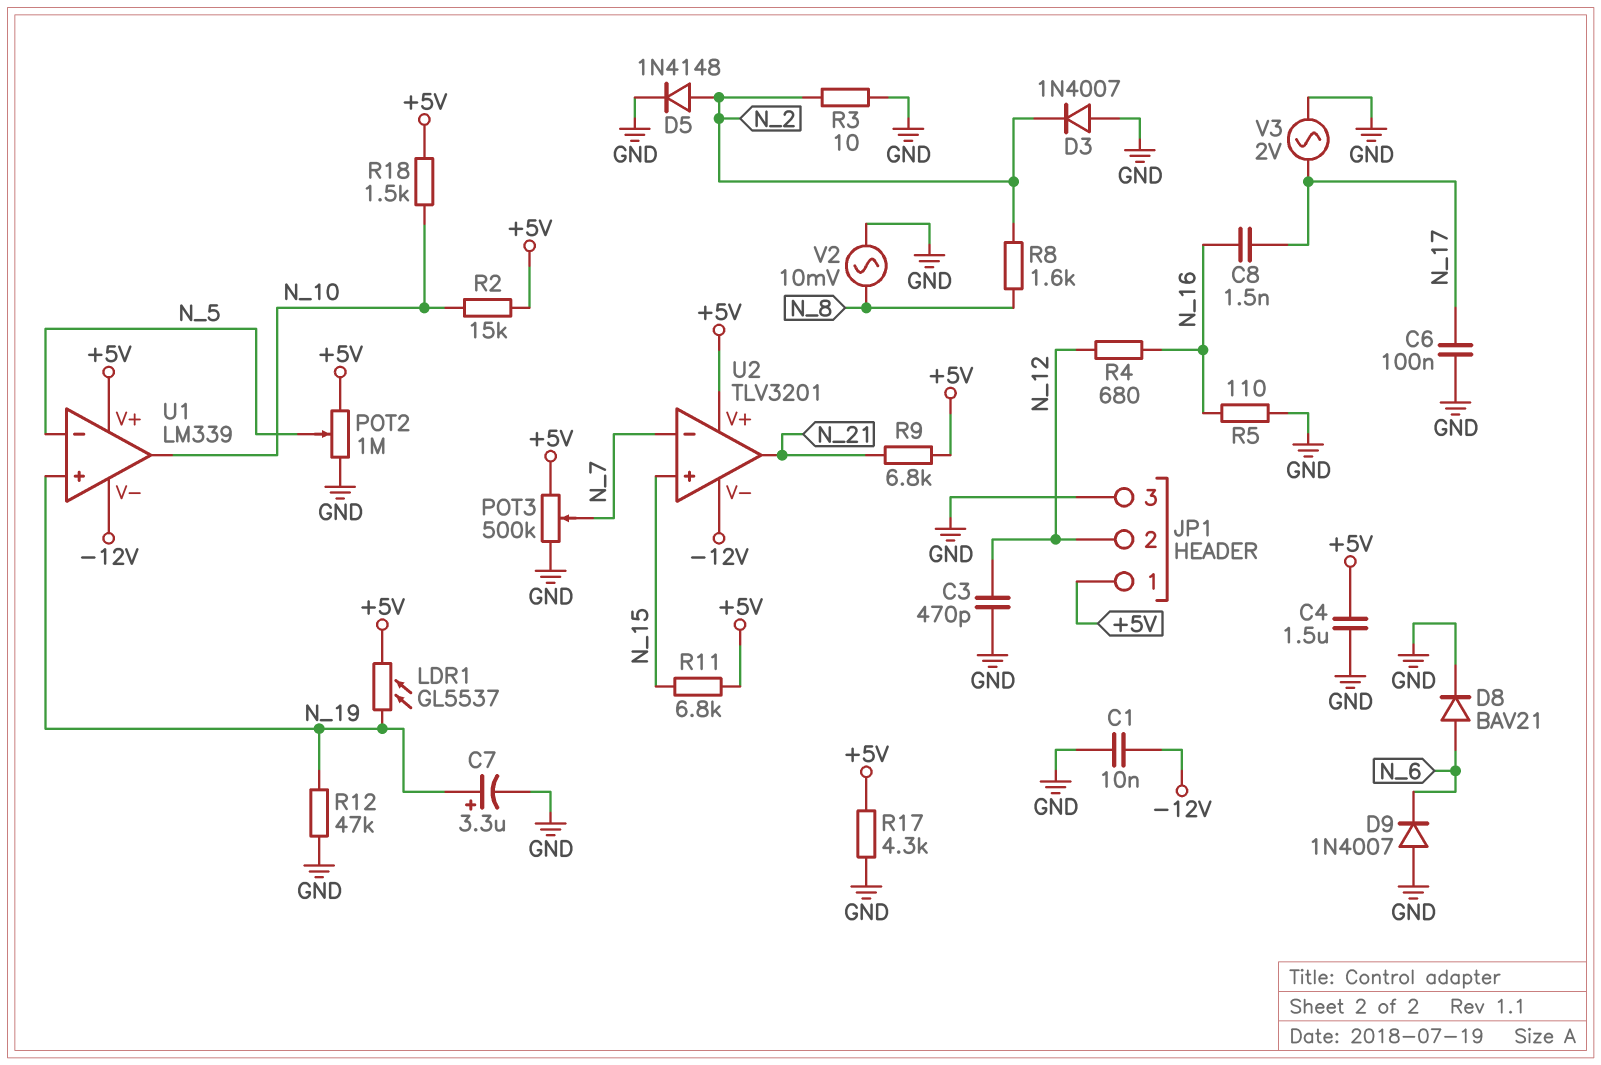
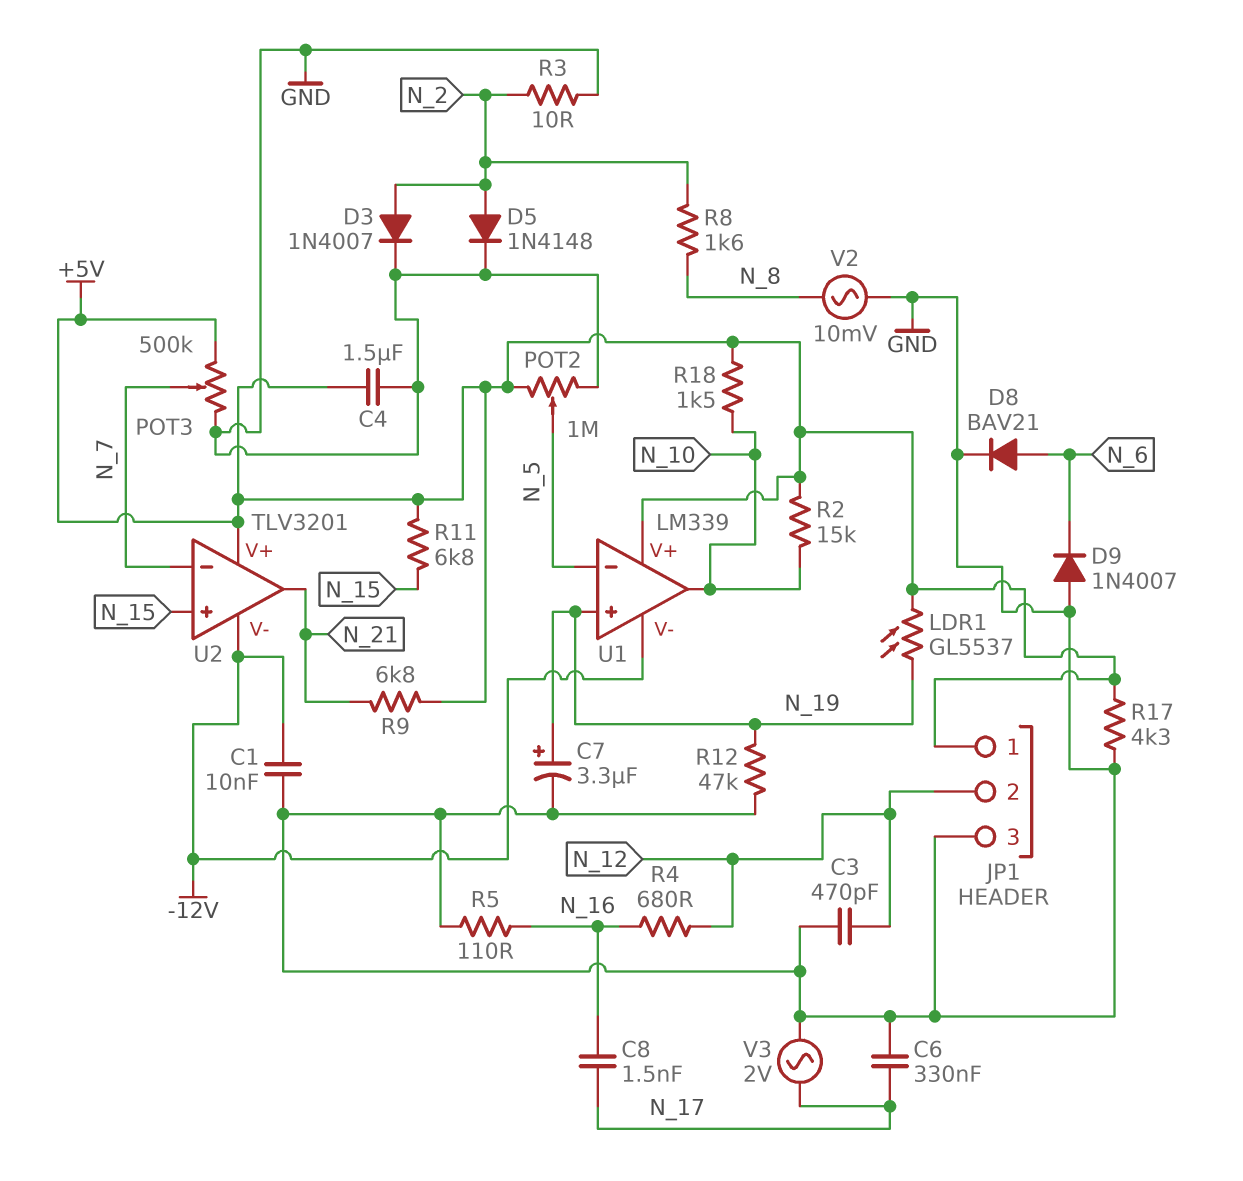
C6: 100nF (GND, N_17) -> 330nF (GND, N_17)
D3: diode 1N4007 (A GND, K N_2) -> diode 1N4007 (A N_2, K GND)

